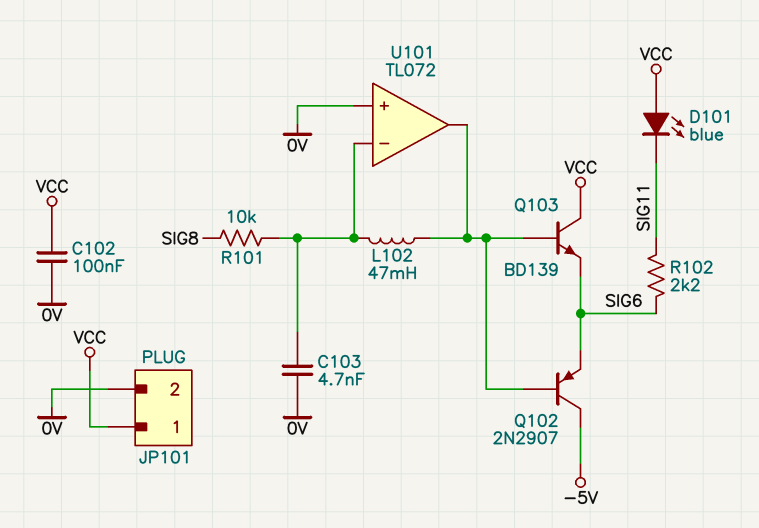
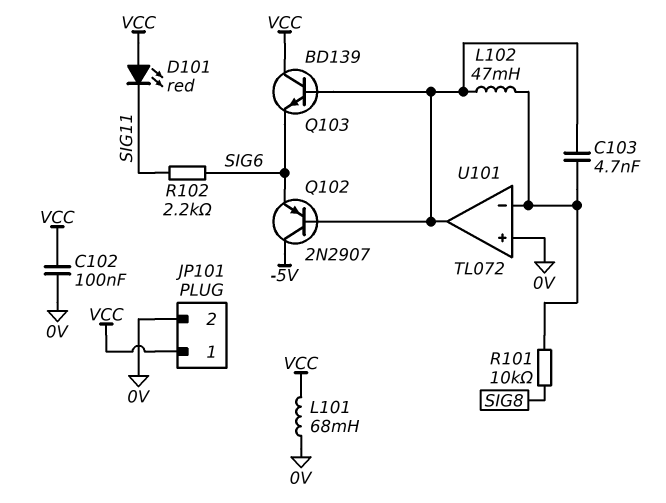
C103: 4.7nF (0V, U101/in-) -> 4.7nF (U101/in-, U101/out)
D101: LED blue (A VCC, K SIG11) -> LED red (A VCC, K SIG11)
L101: none -> 68mH (0V, VCC)

